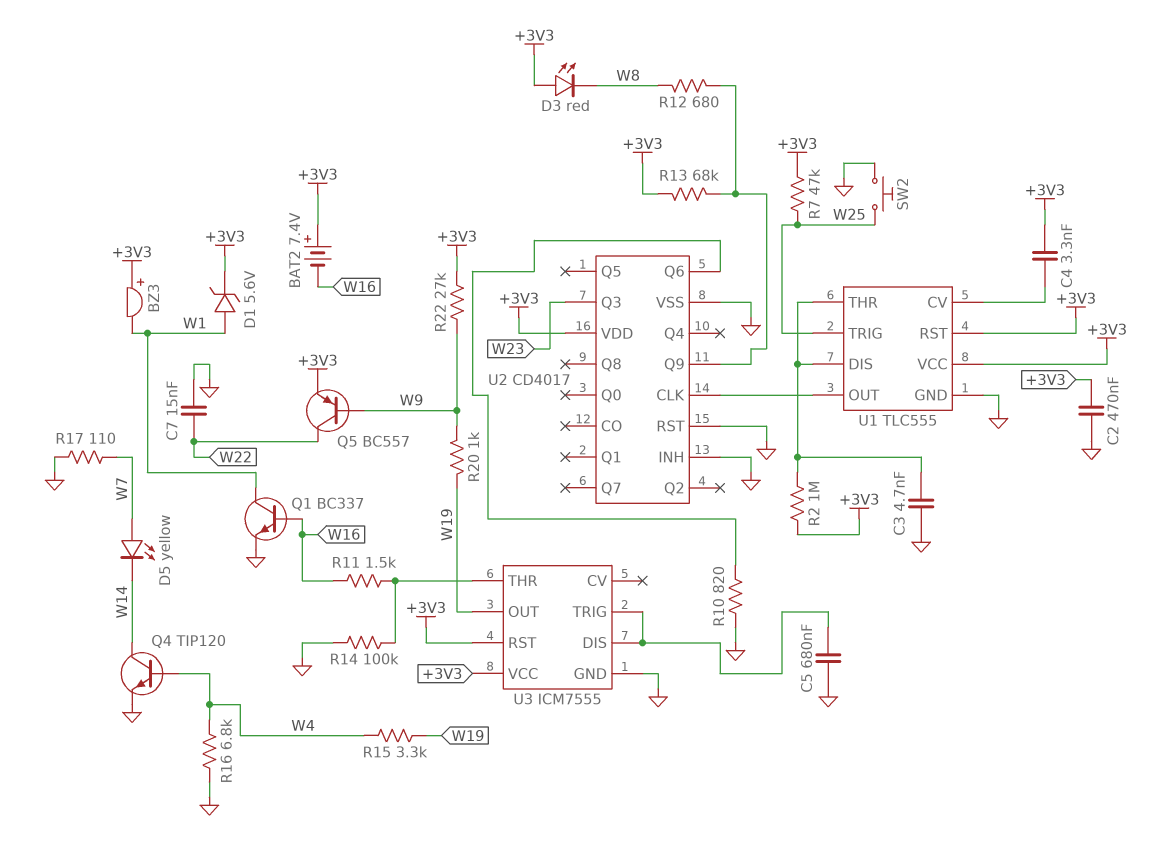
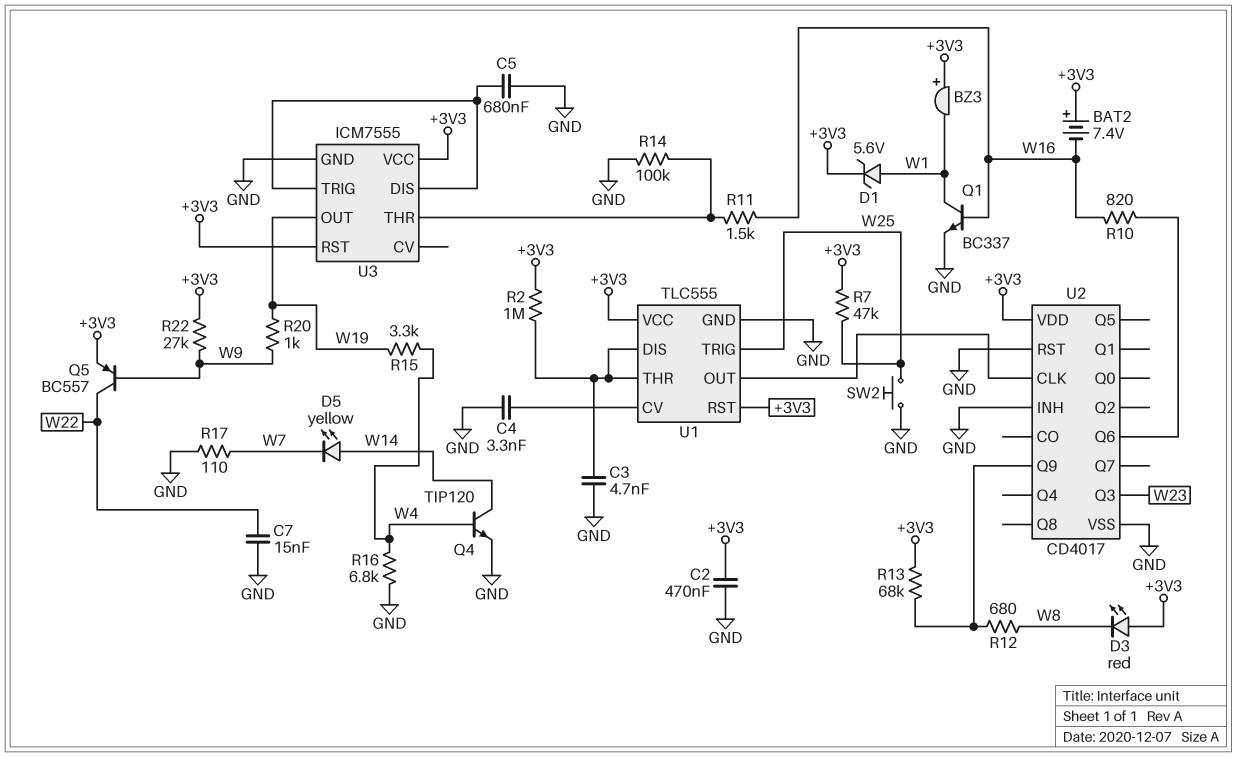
C4: 3.3nF (+3V3, U1/CV) -> 3.3nF (GND, U1/CV)
D5: LED yellow (A W7, K W14) -> LED yellow (A W14, K W7)
R10: 820 (GND, U2/Q6) -> 820 (U2/Q6, W16)

